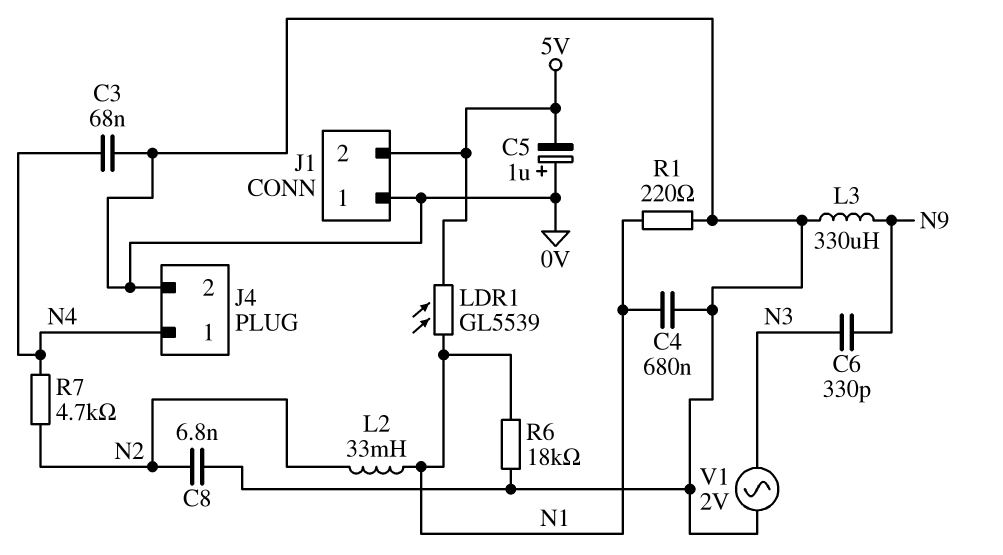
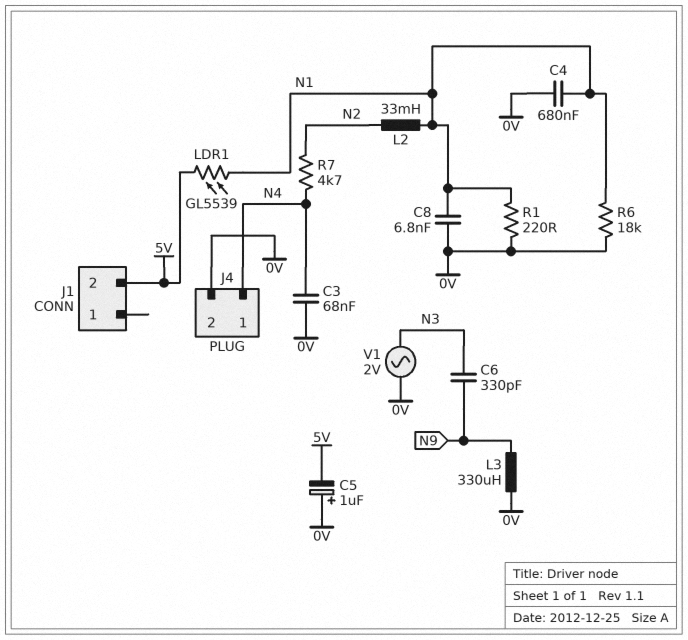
C8: 6.8nF (0V, N2) -> 6.8nF (0V, N1)
J1 pin 1: 0V -> none

